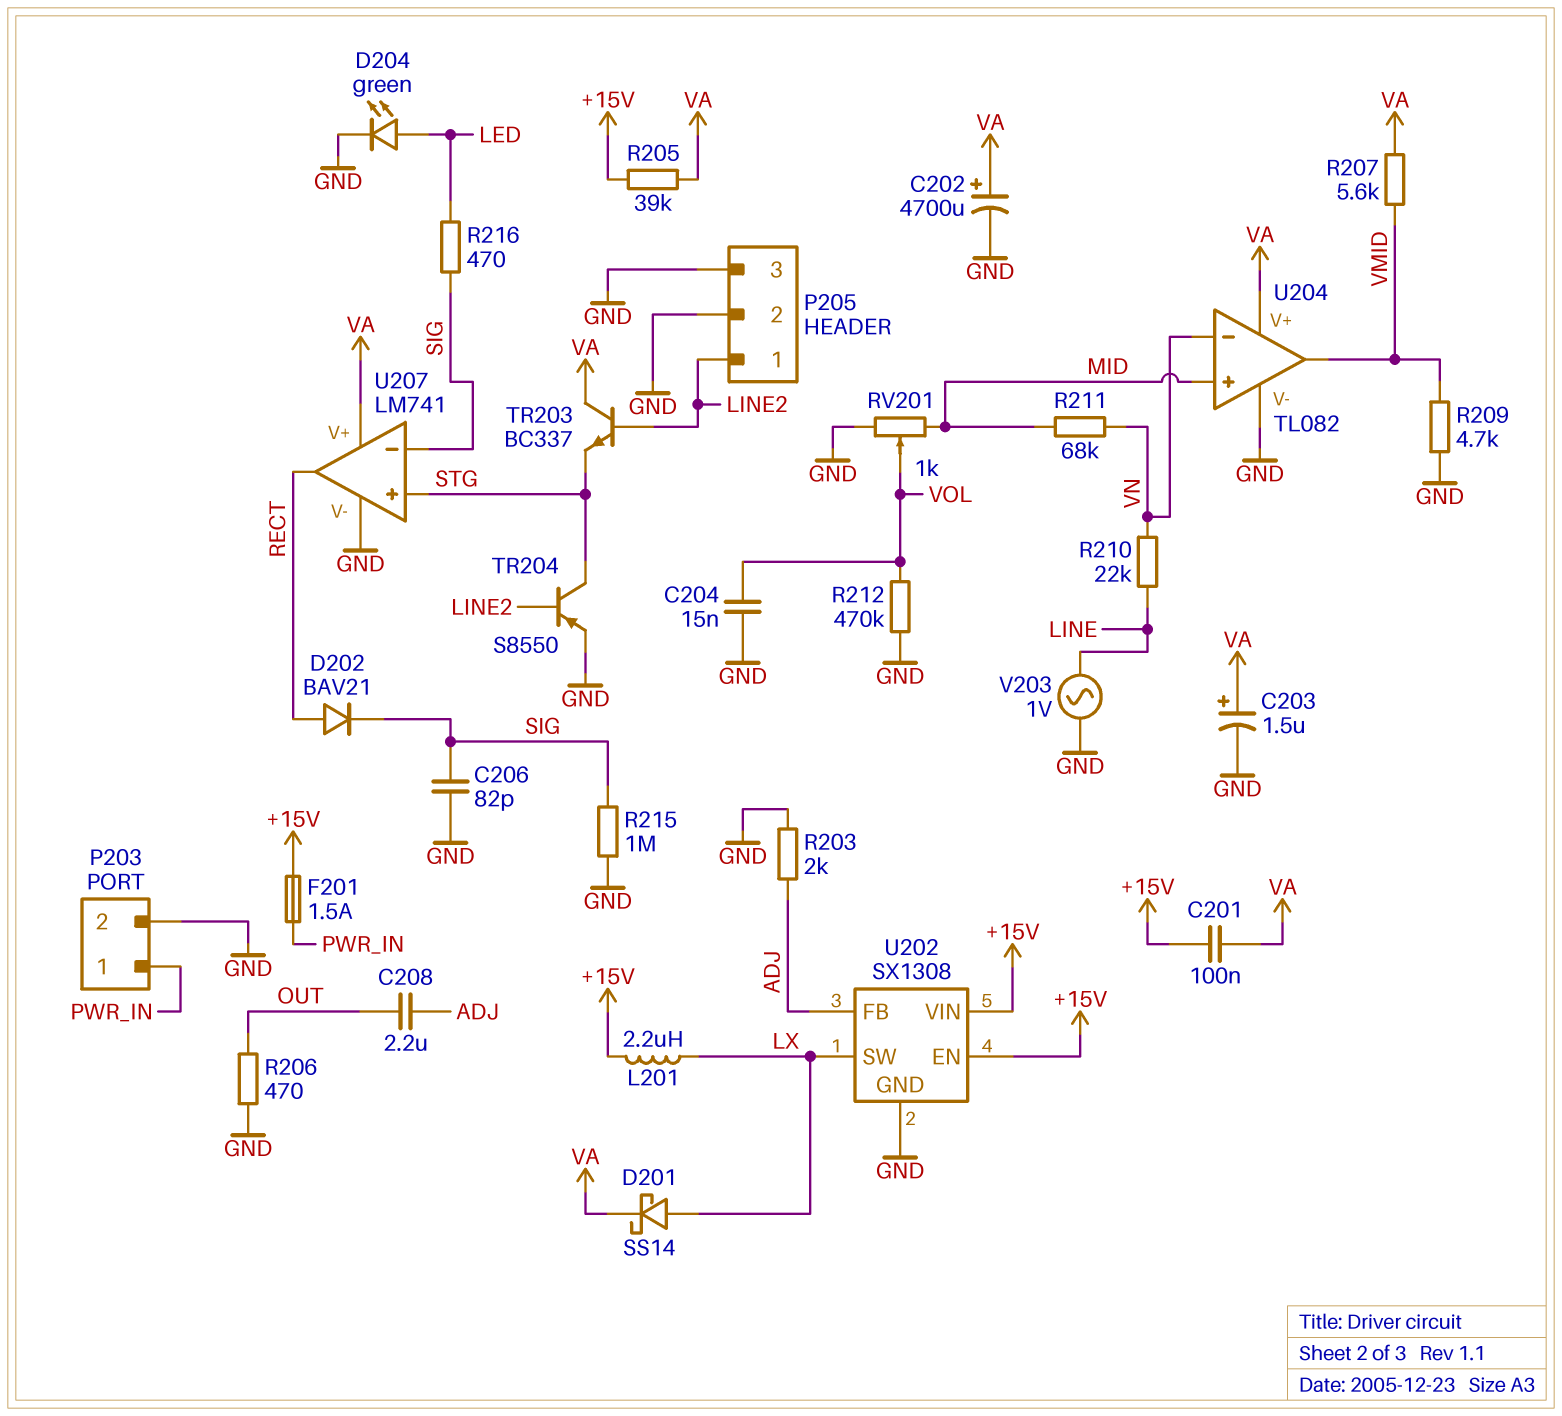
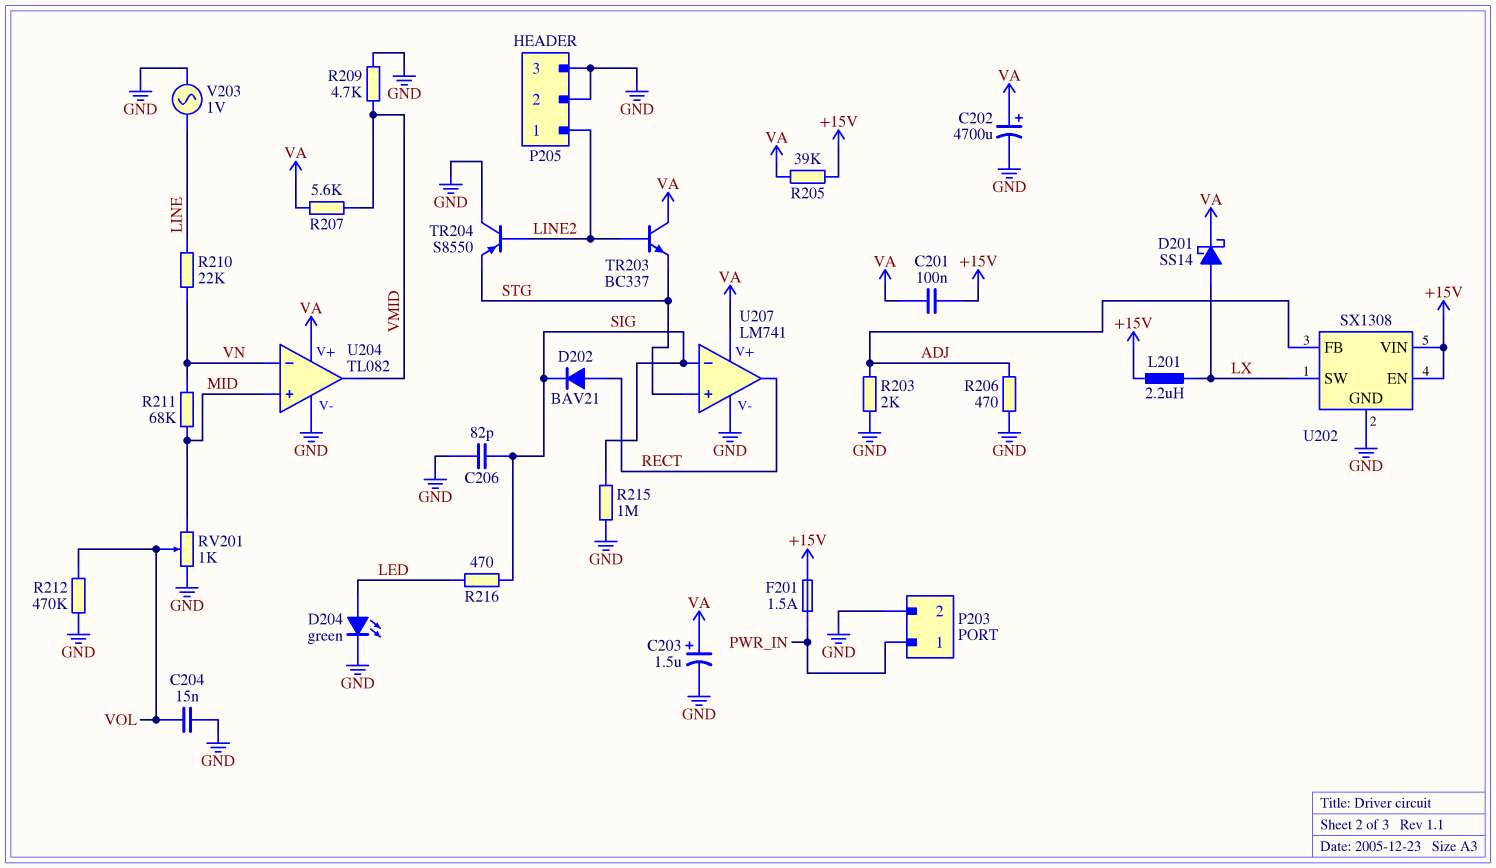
C208: 2.2uF (ADJ, OUT) -> none
R206: 470 (GND, OUT) -> 470 (ADJ, GND)
TR204: PNP S8550 (B LINE2, C STG, E GND) -> PNP S8550 (B LINE2, C GND, E STG)

